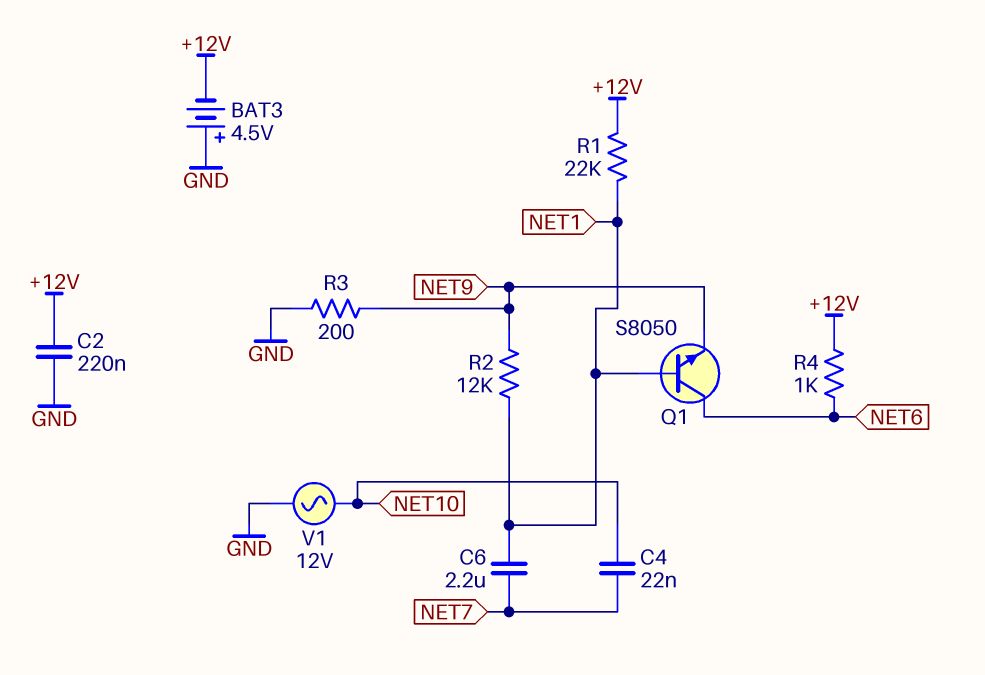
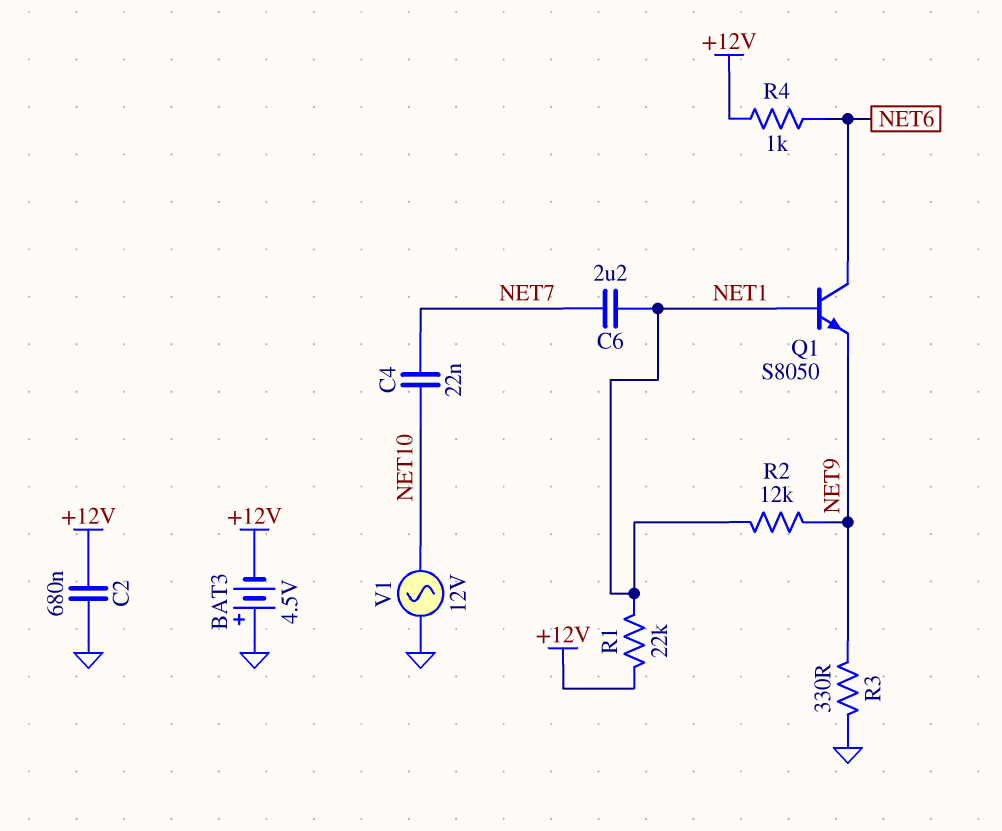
C2: 220nF (+12V, GND) -> 680nF (+12V, GND)
R3: 200 (GND, NET9) -> 330 (GND, NET9)

